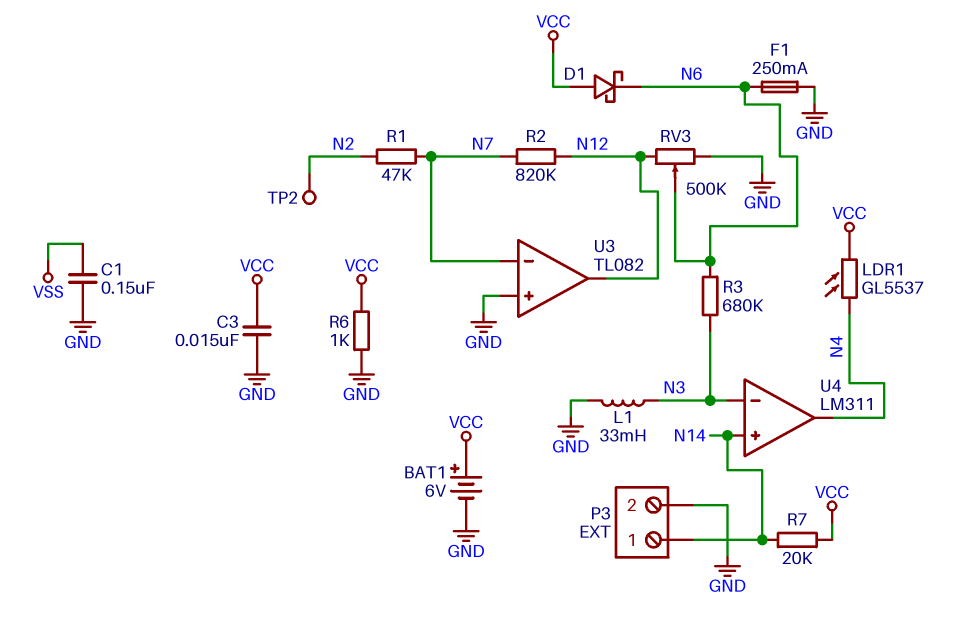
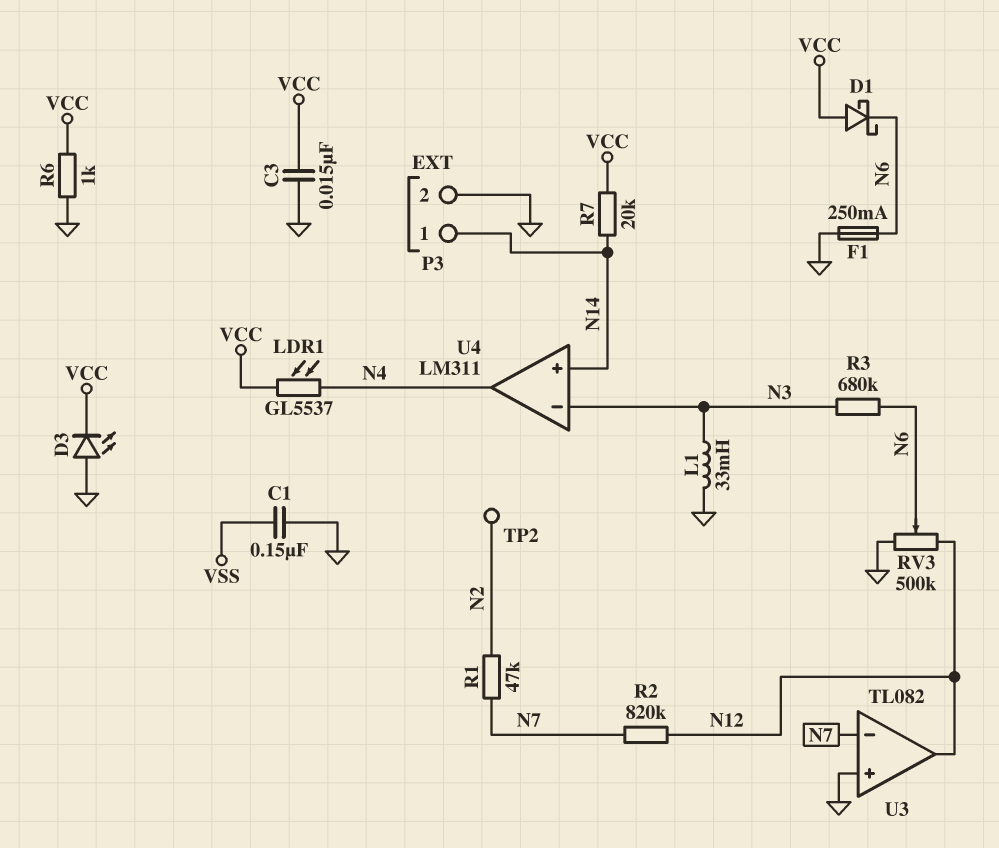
BAT1: 6V (plus VCC, minus GND) -> none
D3: none -> LED (A GND, K VCC)

